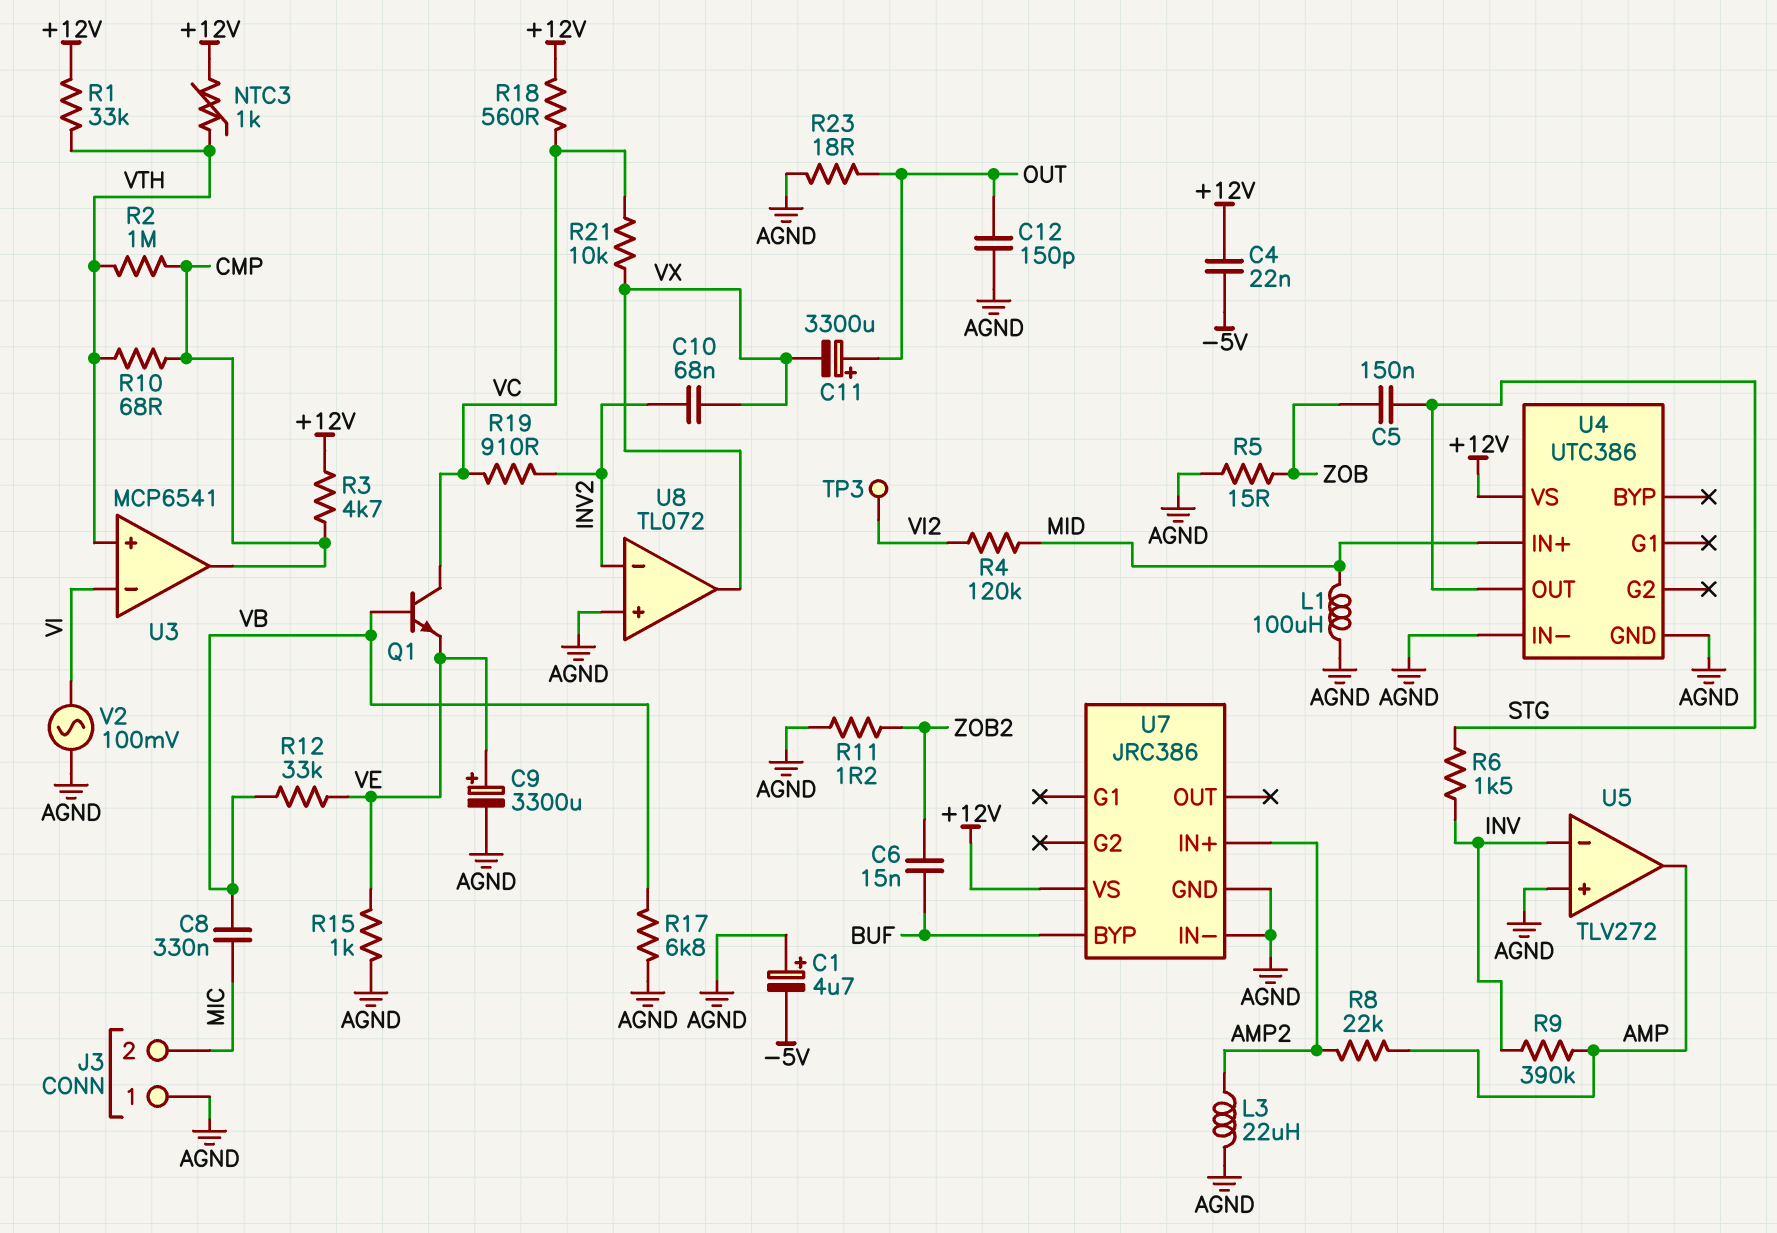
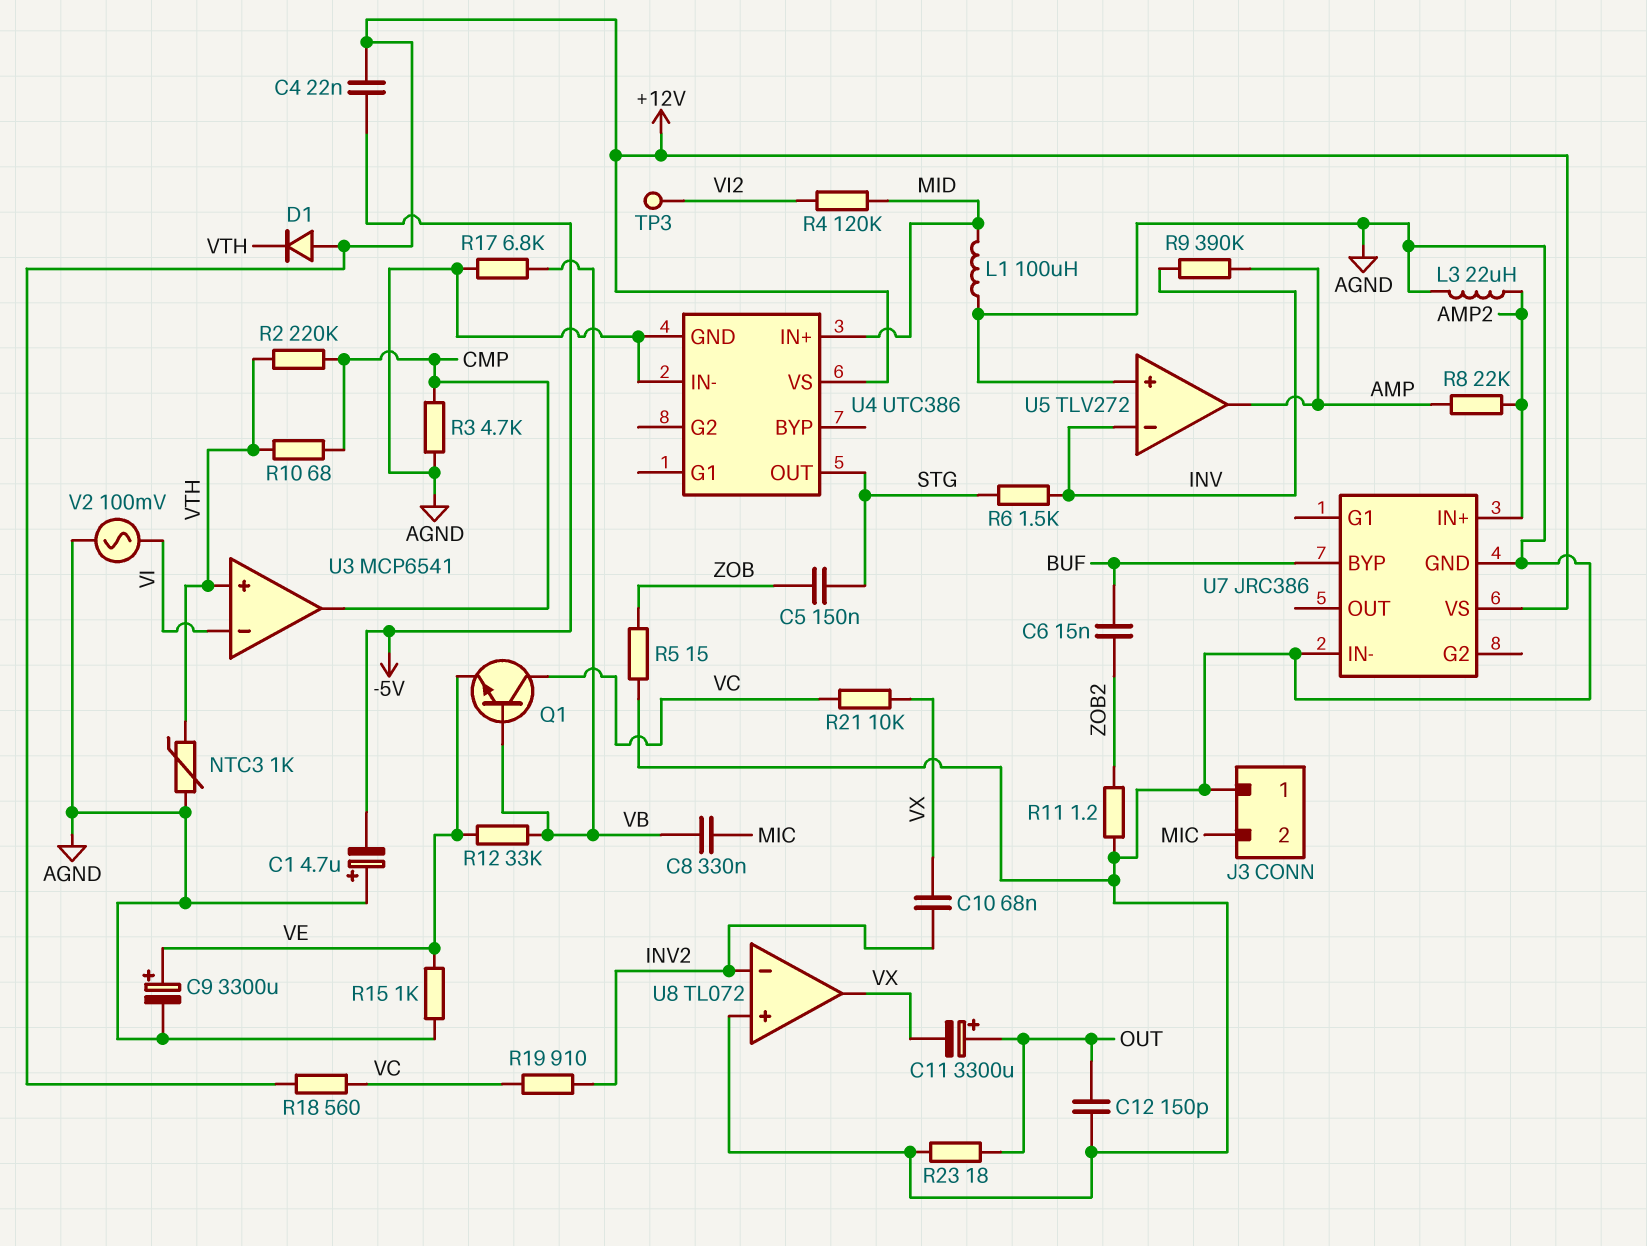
D1: none -> diode (A +12V, K VTH)
NTC3: 1k (+12V, VTH) -> 1k (AGND, VTH)
R1: 33k (+12V, VTH) -> none
R2: 1M (CMP, VTH) -> 220k (CMP, VTH)
R3: 4.7k (+12V, CMP) -> 4.7k (AGND, CMP)

